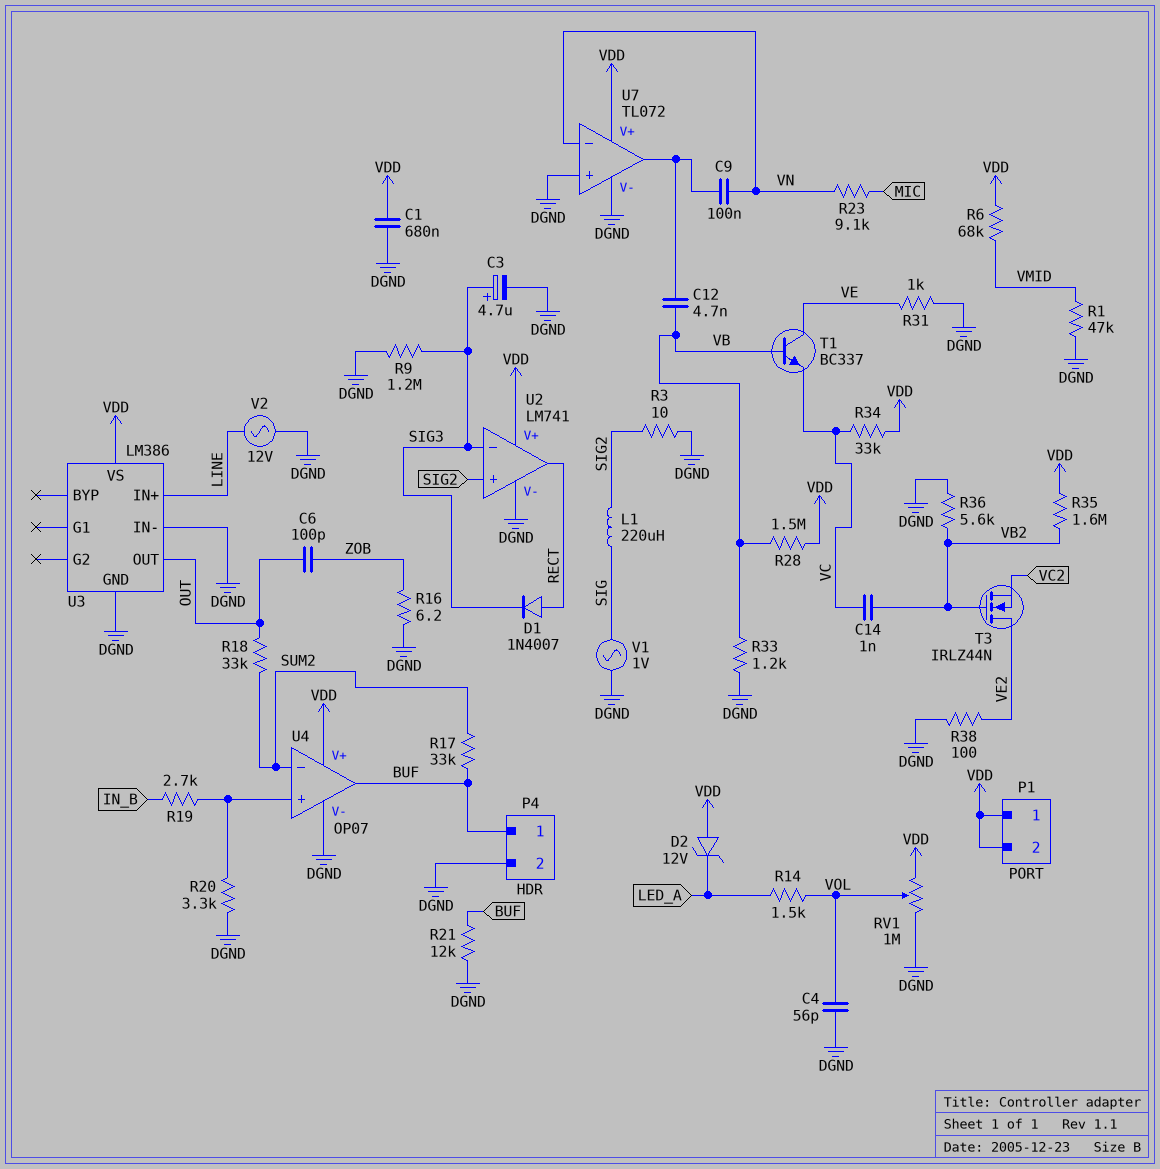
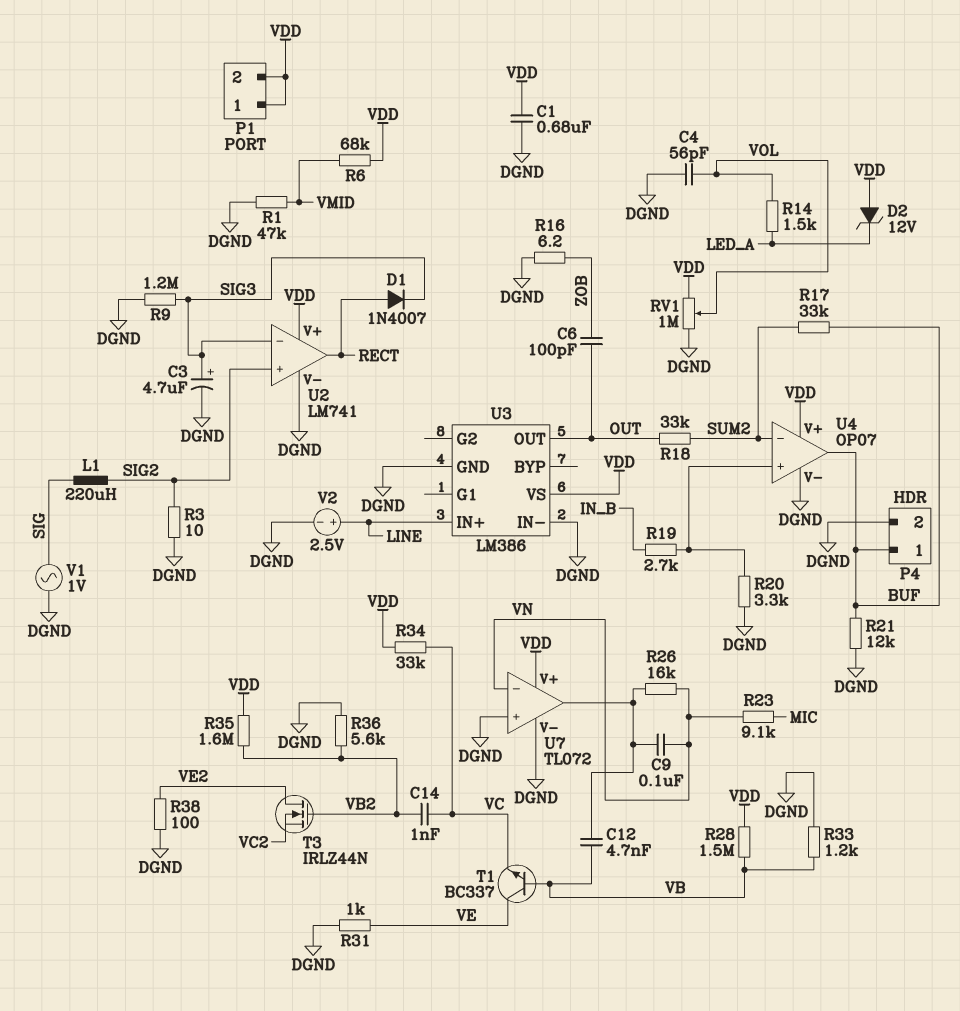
R26: none -> 16k (U7/out, VN)
V2: AC 12V (DGND, LINE) -> 2.5V (plus LINE, minus DGND)

